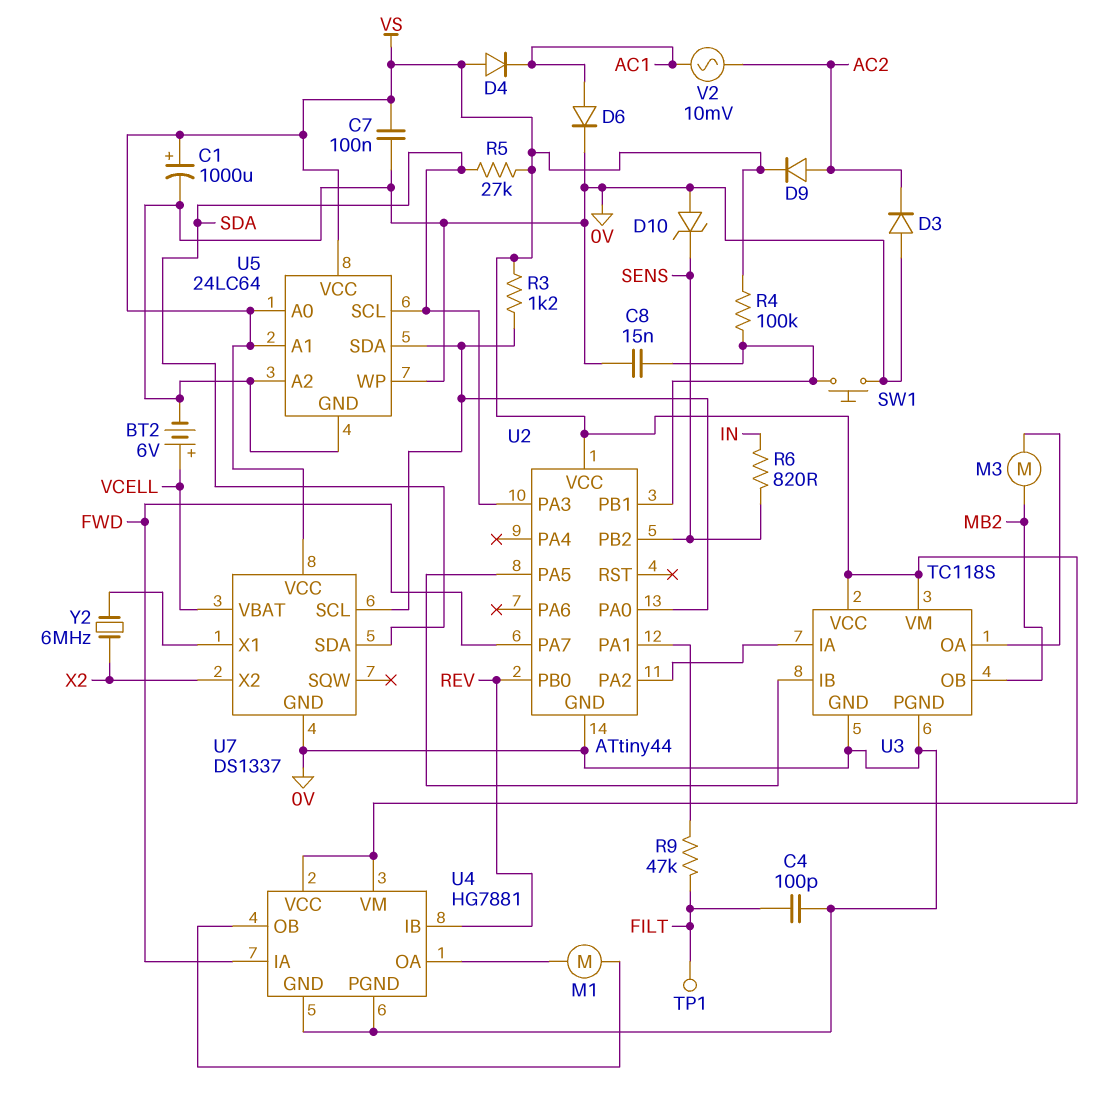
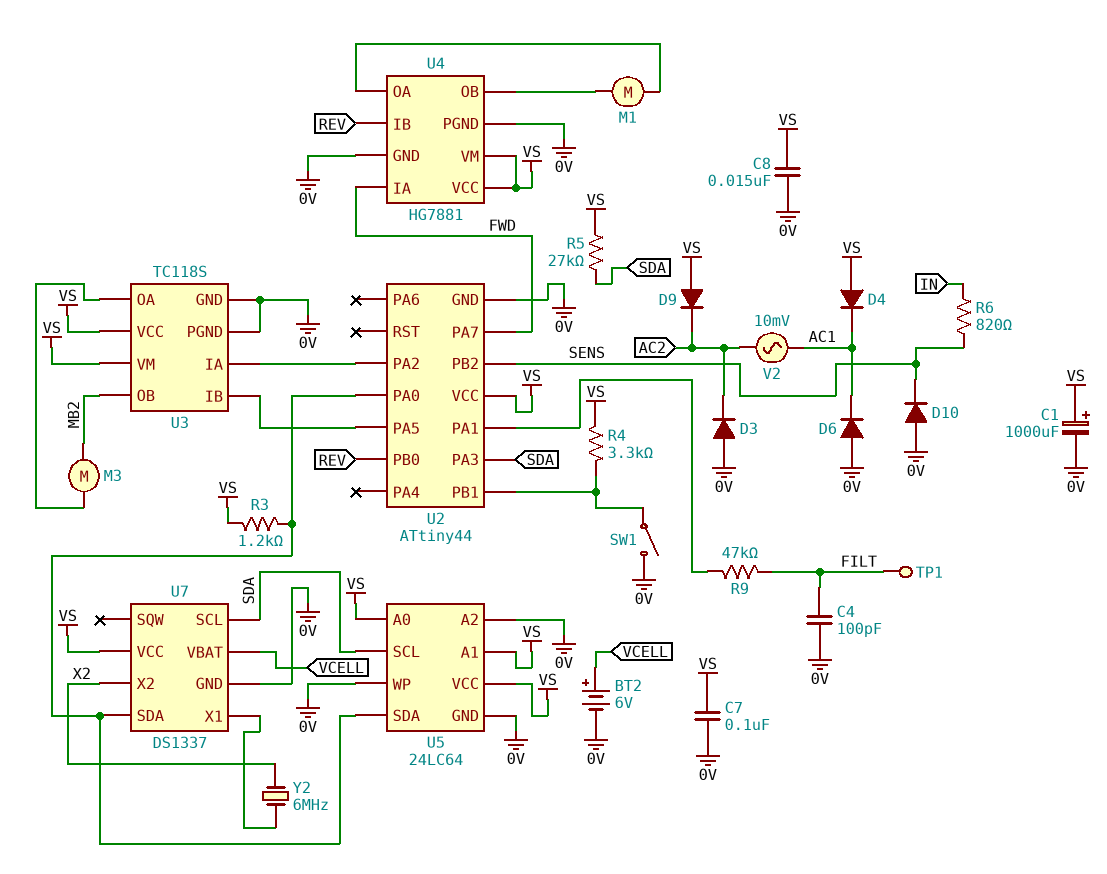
C8: 15nF (0V, U2/PB1) -> 15nF (0V, VS)
D6: diode (A AC1, K 0V) -> diode (A 0V, K AC1)
D9: diode (A AC2, K VS) -> diode (A VS, K AC2)
D10: zener (A 0V, K SENS) -> diode (A 0V, K SENS)
R4: 100k (U2/PB1, VS) -> 3.3k (U2/PB1, VS)
SW1: button (0V, U2/PB1) -> switch (0V, U2/PB1)
U7 pin SCL: U2/PA0 -> SDA
U7 pin SDA: SDA -> U2/PA0

